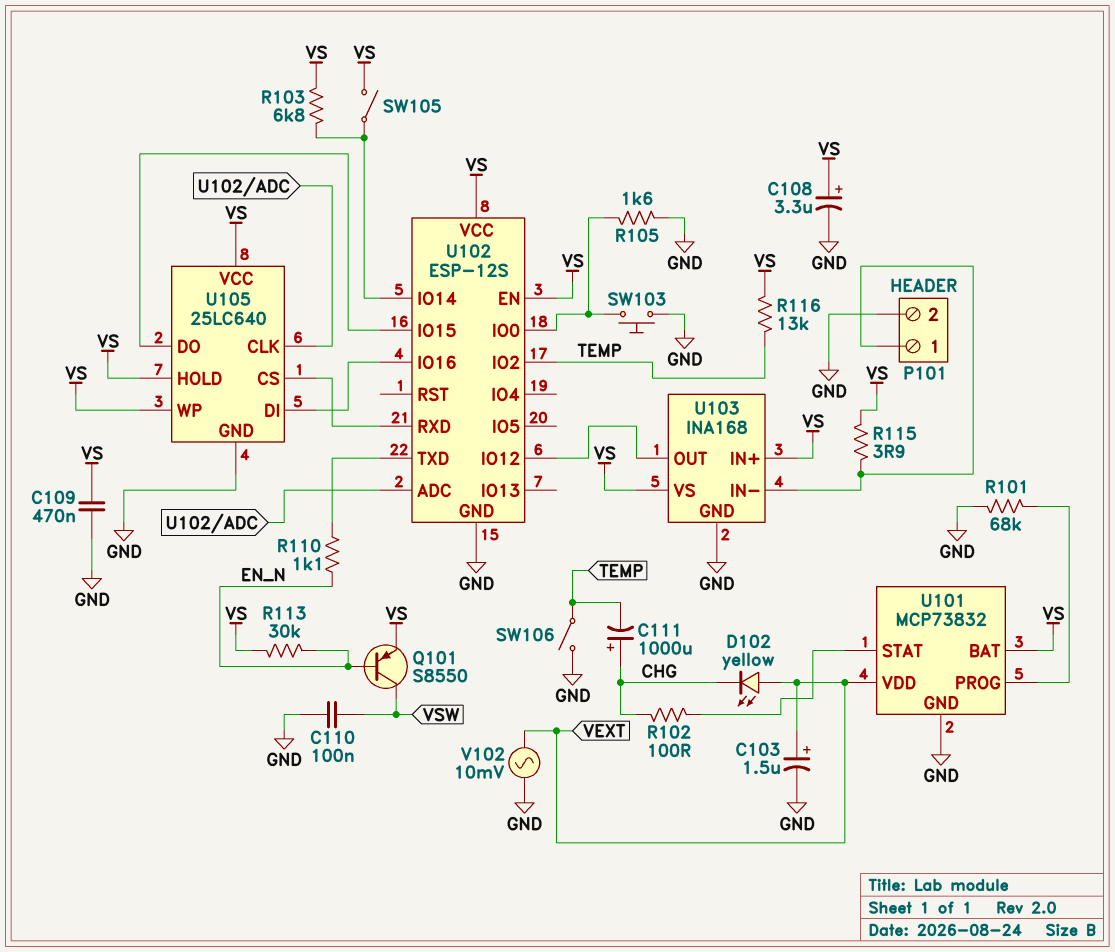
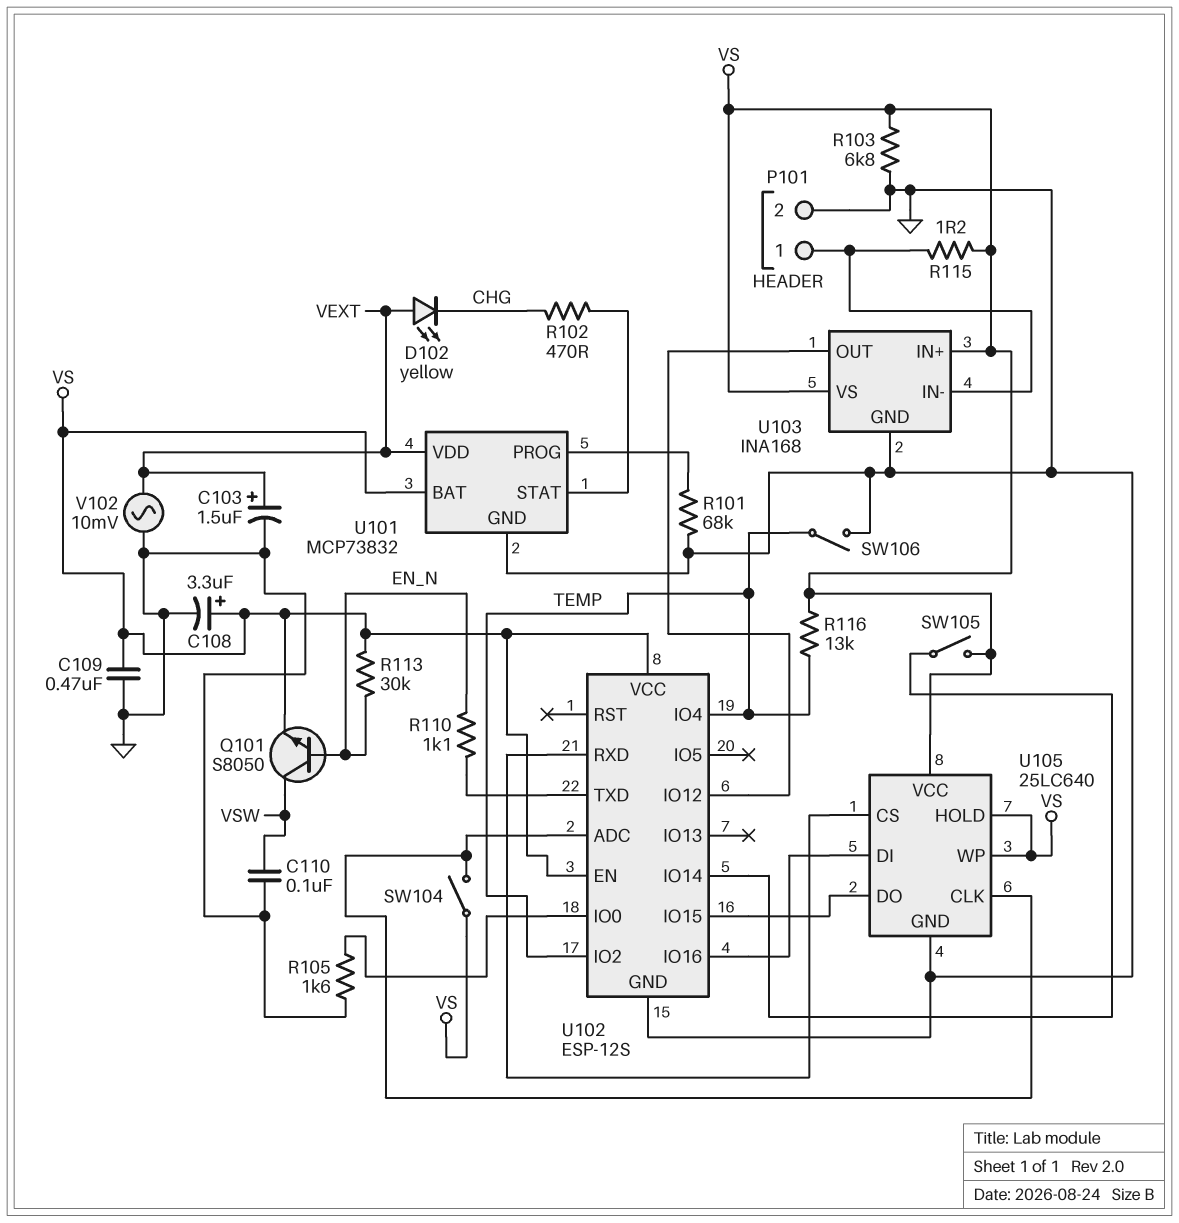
C111: 1000uF (plus CHG, minus TEMP) -> none
Q101: PNP S8550 (B EN_N, C VSW, E VS) -> NPN S8050 (B EN_N, C VSW, E VS)
R102: 100 (CHG, U101/STAT) -> 470 (CHG, U101/STAT)
R103: 6.8k (U102/IO14, VS) -> 6.8k (GND, VS)
R115: 3.9 (P101/1, VS) -> 1.2 (P101/1, VS)
SW103: button (GND, U102/IO0) -> none
SW104: none -> switch (U102/ADC, VS)
U102 pin IO4: none -> TEMP

